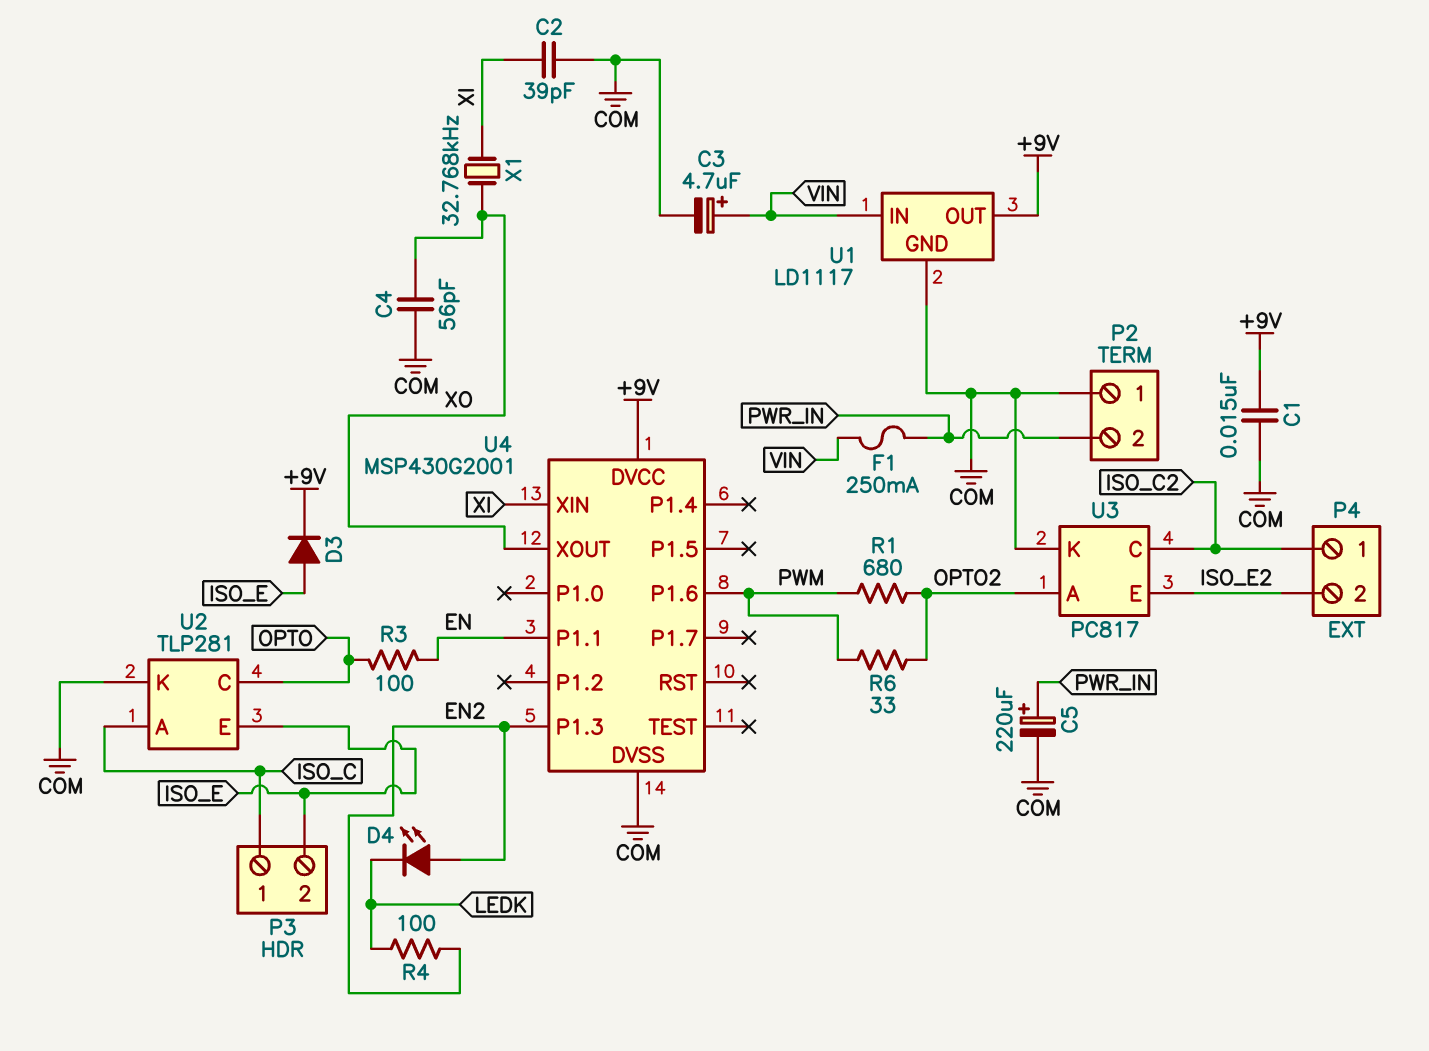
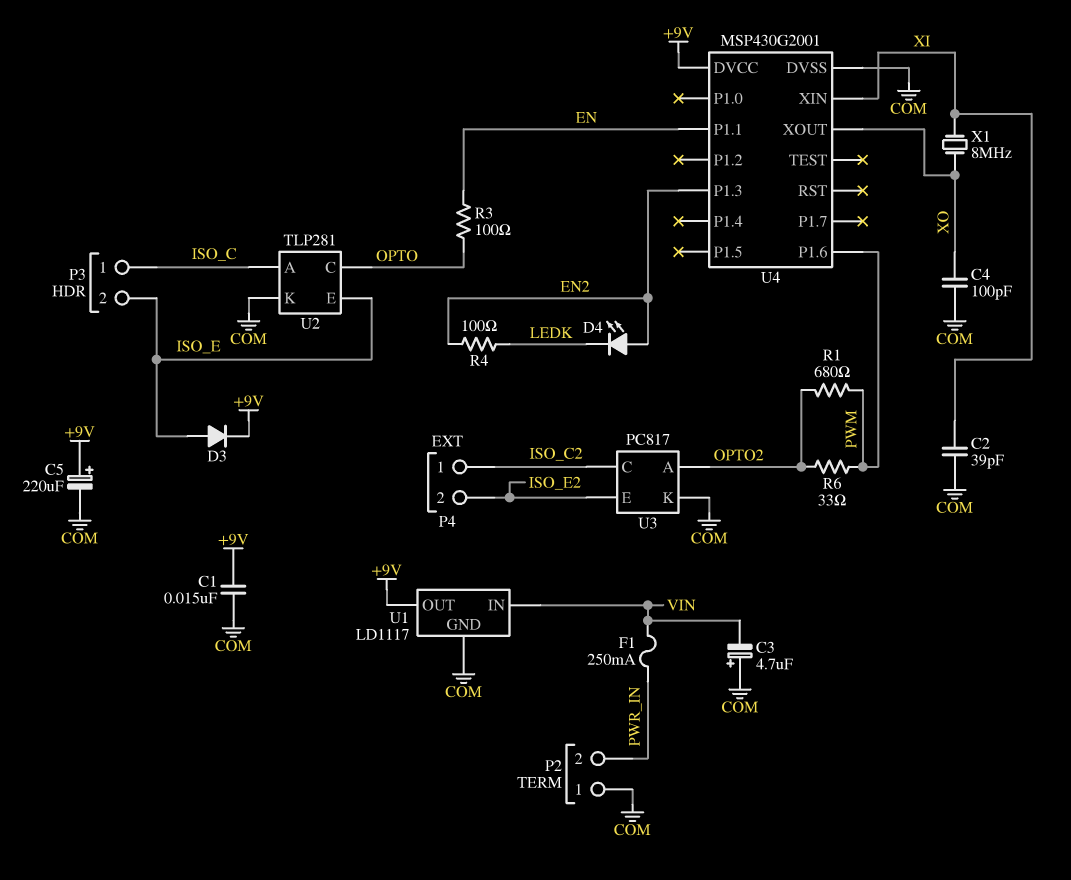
C3: 4.7uF (plus VIN, minus COM) -> 4.7uF (plus COM, minus VIN)
C4: 56pF (COM, XO) -> 100pF (COM, XO)
C5: 220uF (plus PWR_IN, minus COM) -> 220uF (plus +9V, minus COM)
X1: 32.768kHz (XI, XO) -> 8MHz (XI, XO)

